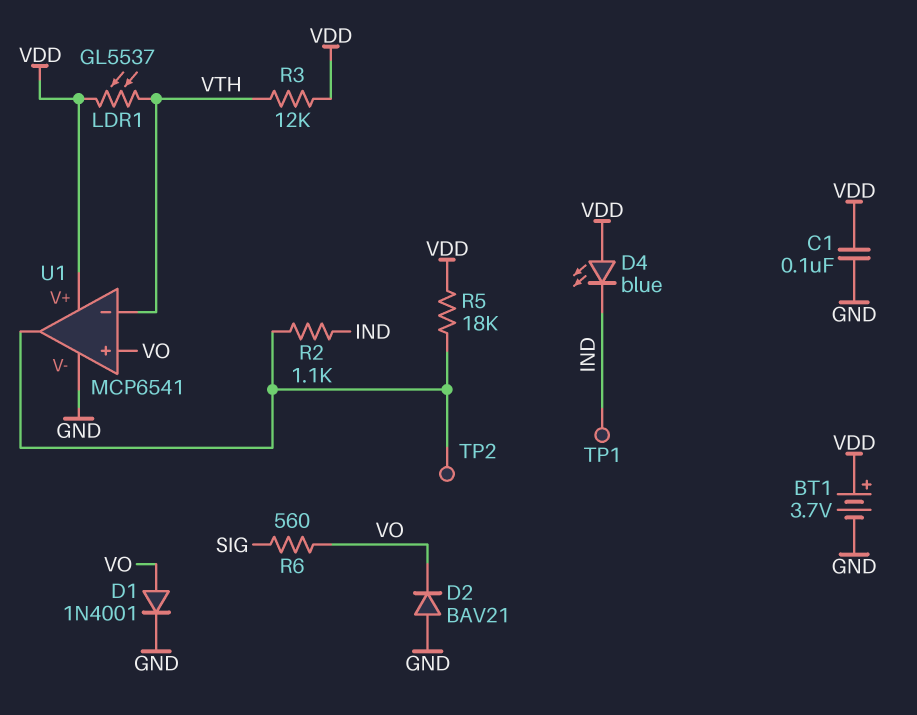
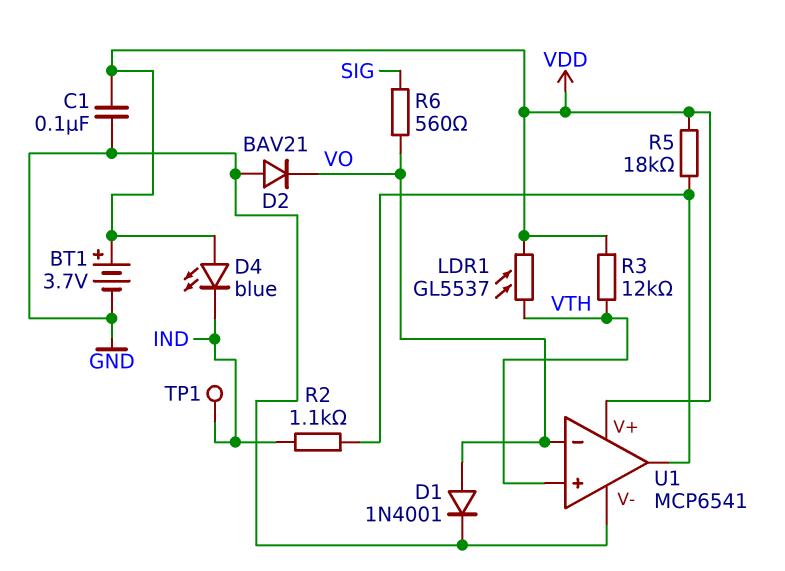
TP2: test point (U1/out) -> none
U1 pin in+: VO -> VTH
U1 pin in-: VTH -> VO

